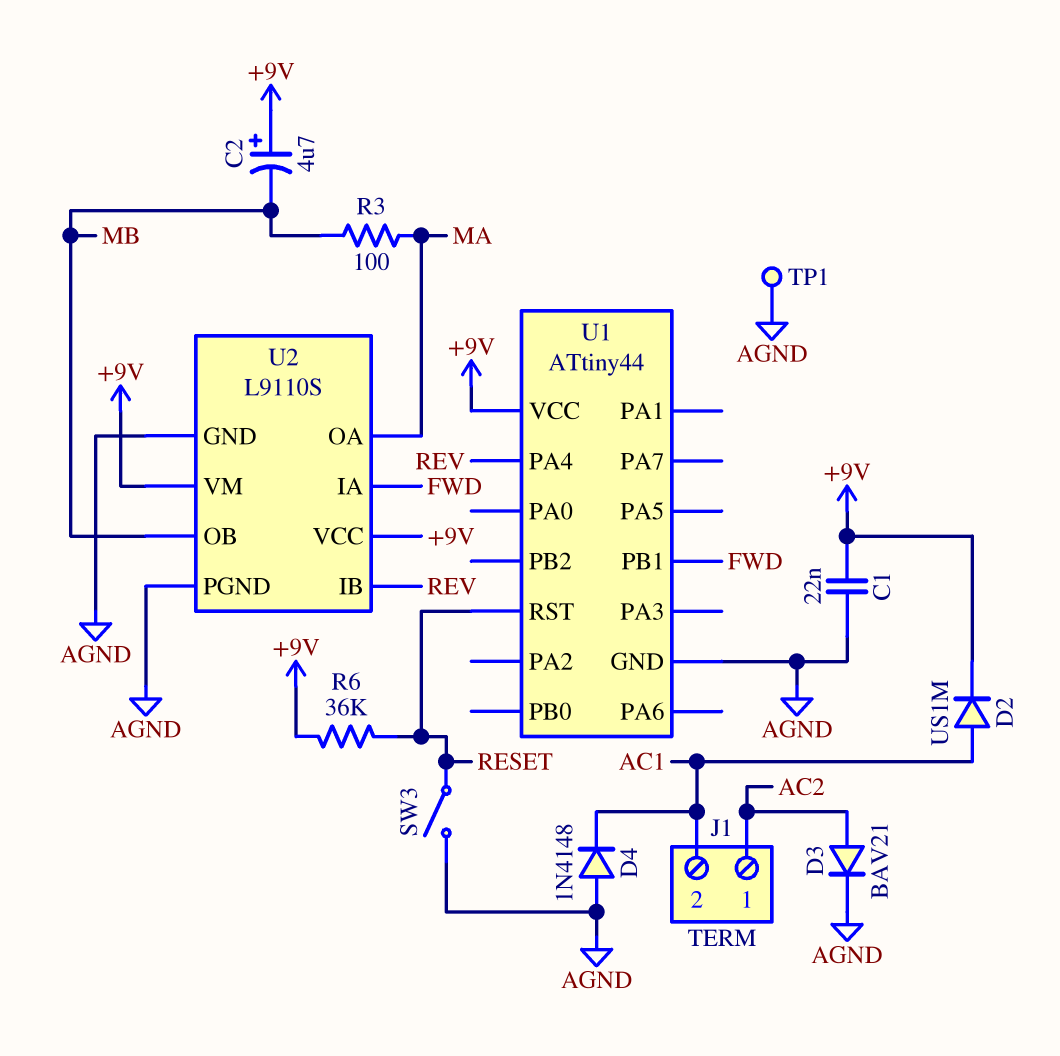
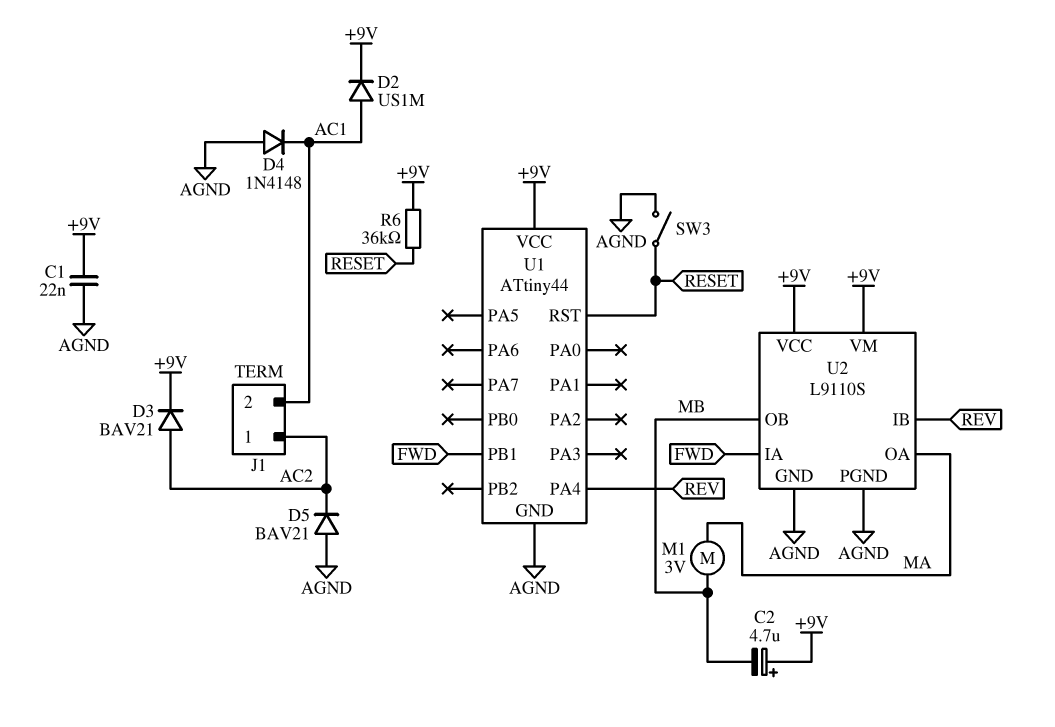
D3: diode BAV21 (A AC2, K AGND) -> diode BAV21 (A AC2, K +9V)
D5: none -> diode BAV21 (A AGND, K AC2)
M1: none -> motor 3V (MA, MB)
R3: 100 (MA, MB) -> none
TP1: test point (AGND) -> none

